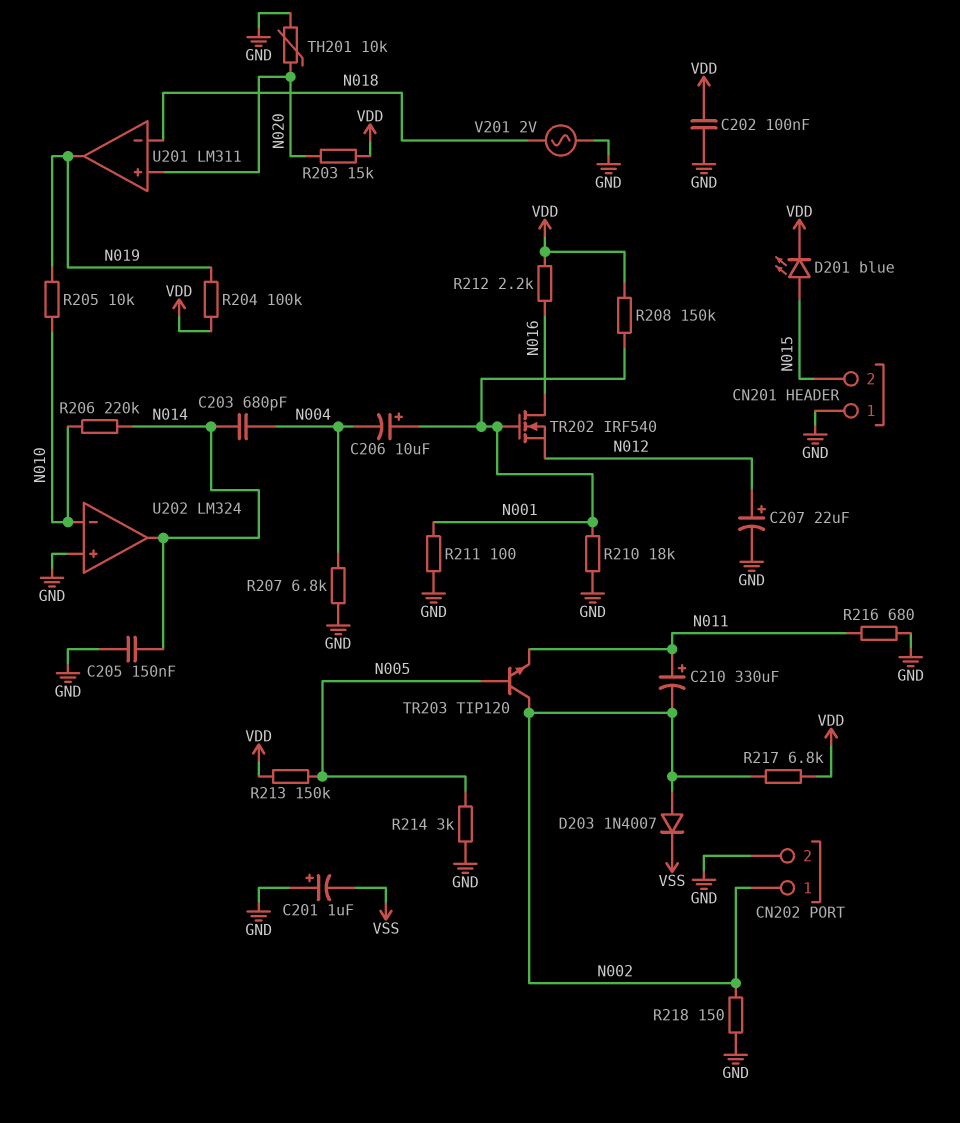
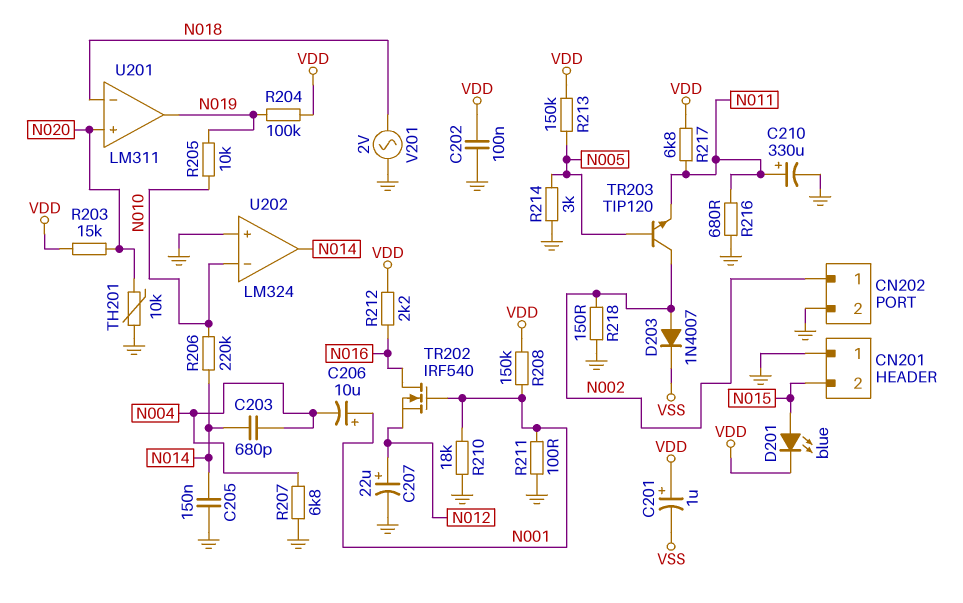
C201: 1uF (plus GND, minus VSS) -> 1uF (plus VDD, minus VSS)
C210: 330uF (plus N011, minus N002) -> 330uF (plus N011, minus GND)
R217: 6.8k (N002, VDD) -> 6.8k (N011, VDD)

